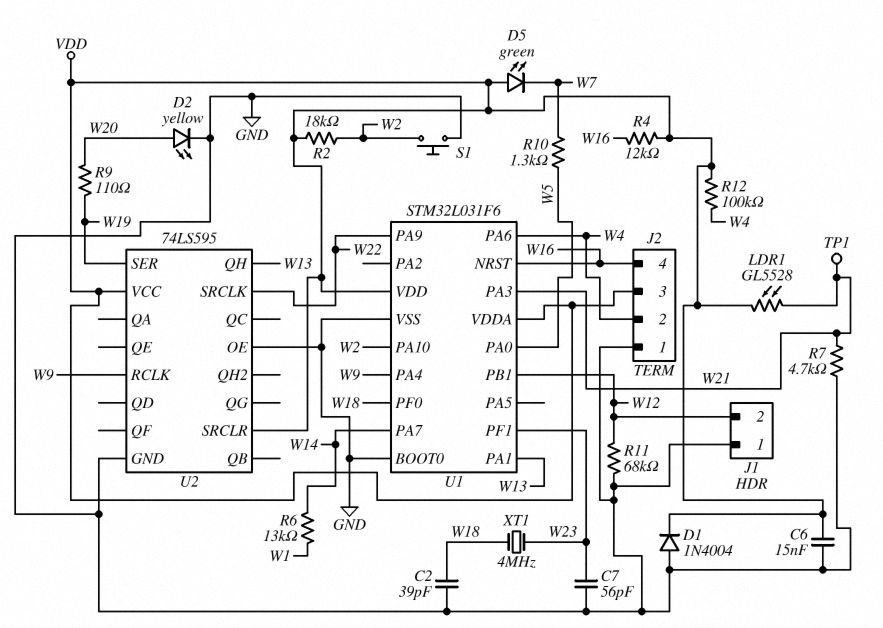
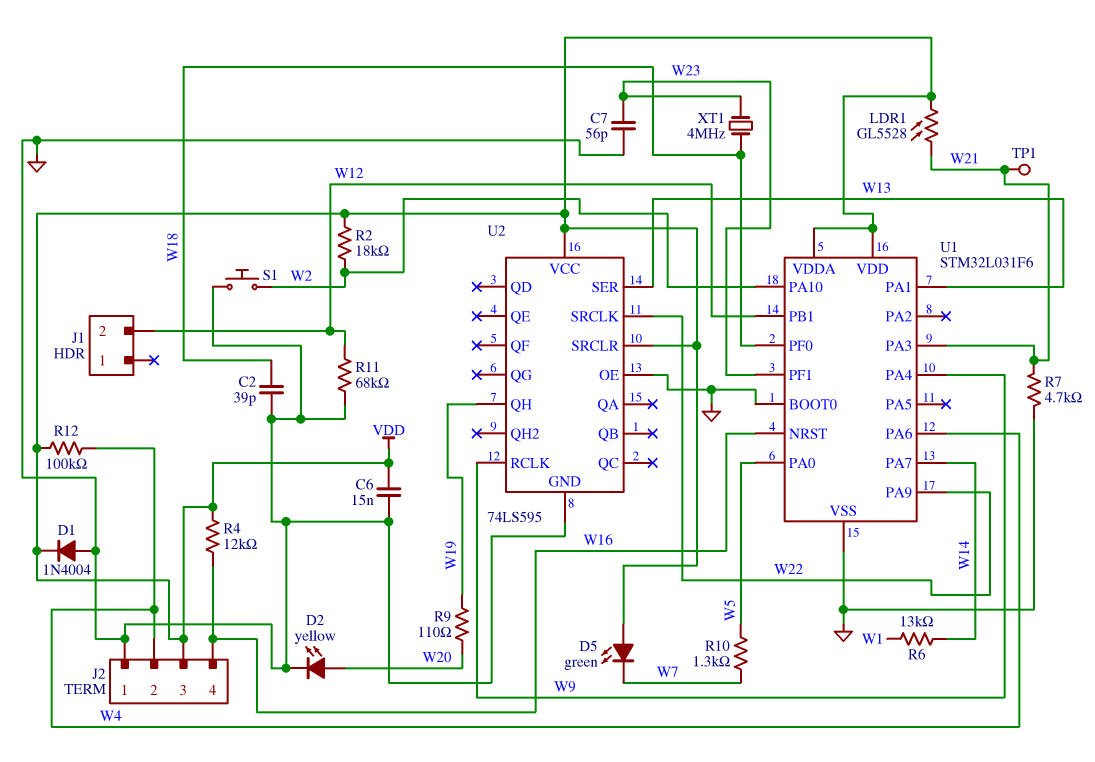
J1 pin 1: GND -> none
U2 pin QH: W13 -> W19
U2 pin SER: W19 -> W13

